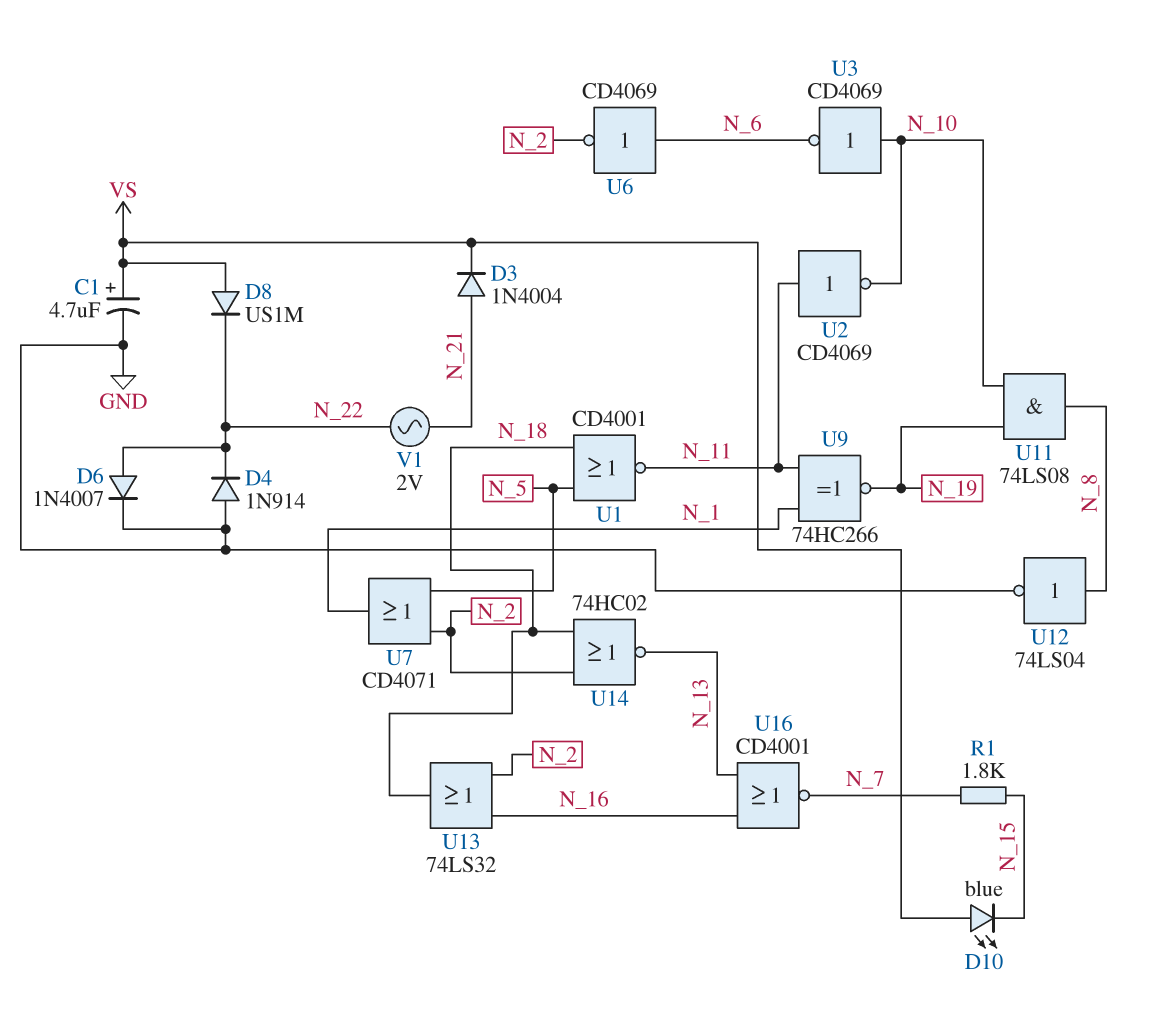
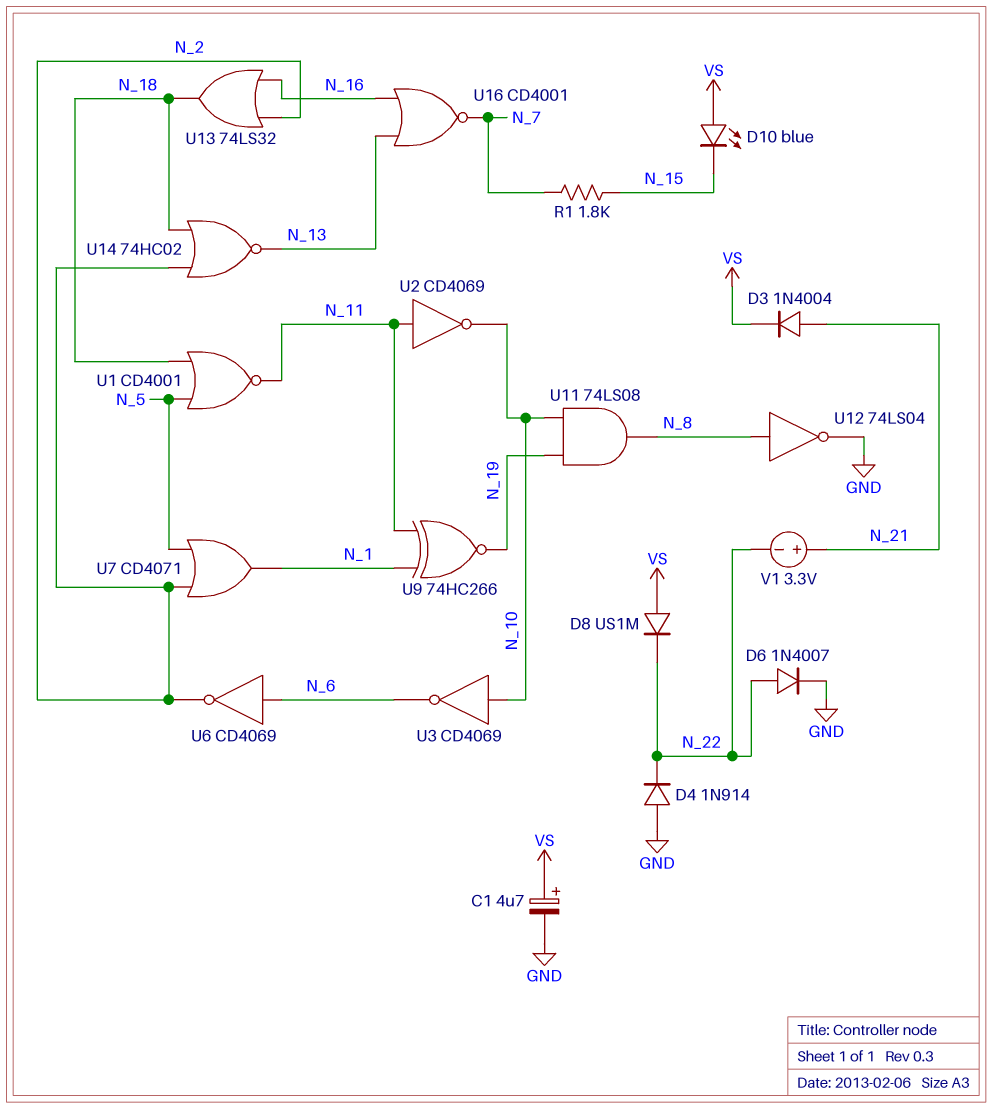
V1: AC 2V (N_21, N_22) -> 3.3V (plus N_21, minus N_22)

